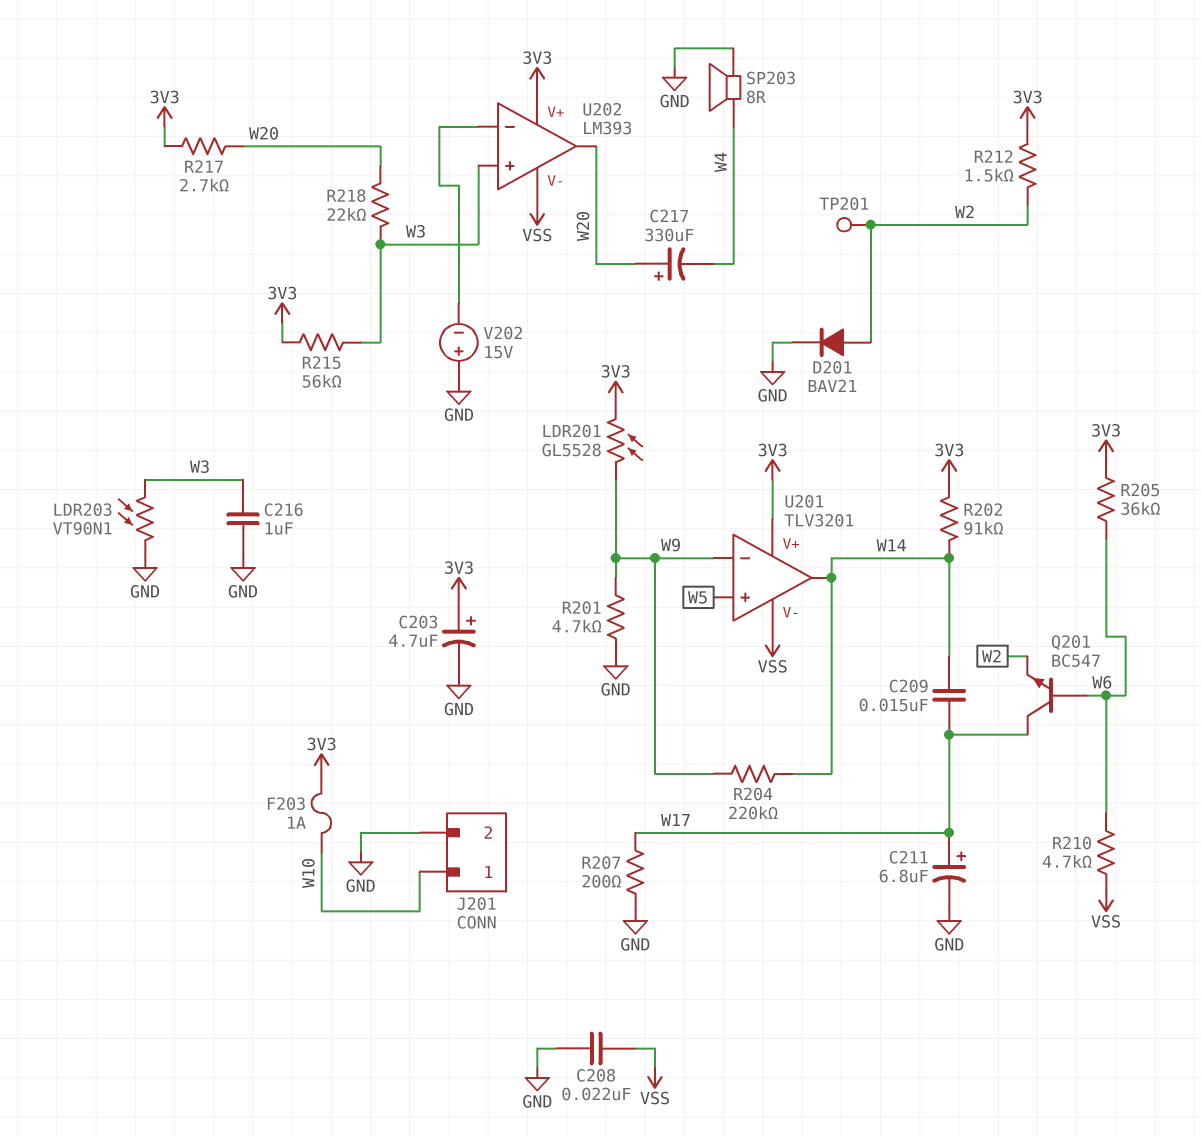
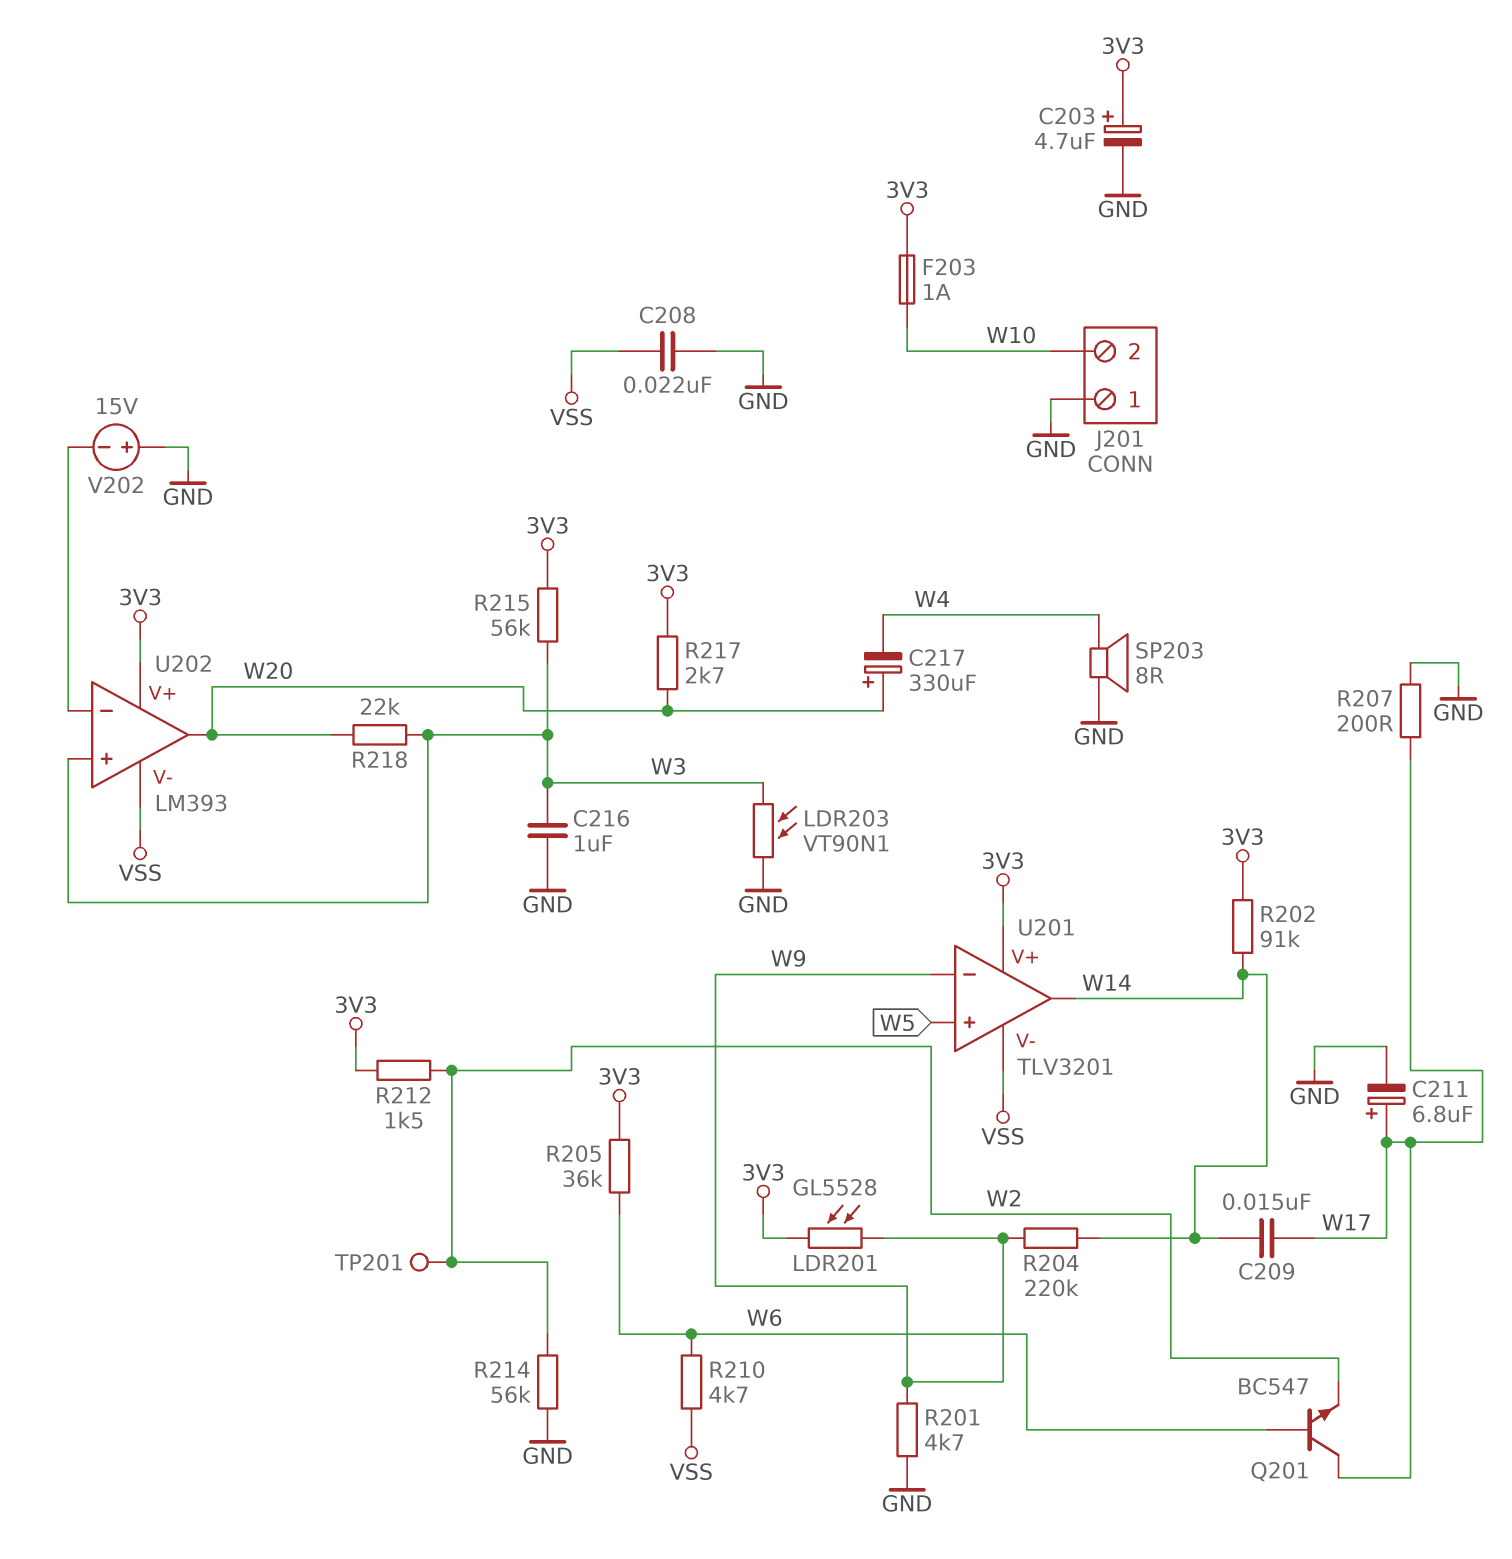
D201: diode BAV21 (A W2, K GND) -> none
J201 pin 1: W10 -> GND
J201 pin 2: GND -> W10
R214: none -> 56k (GND, W2)

